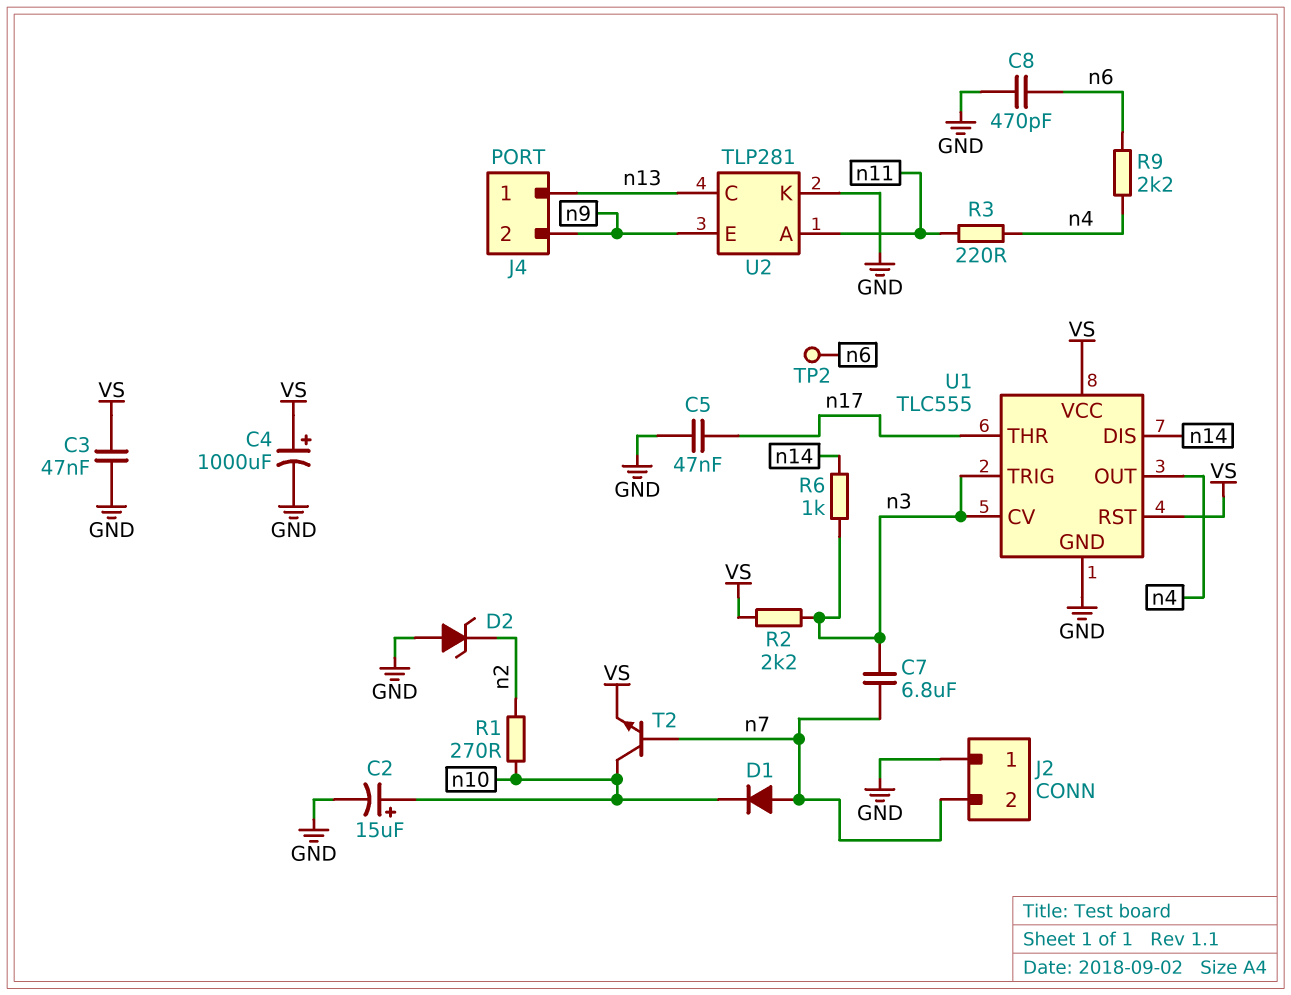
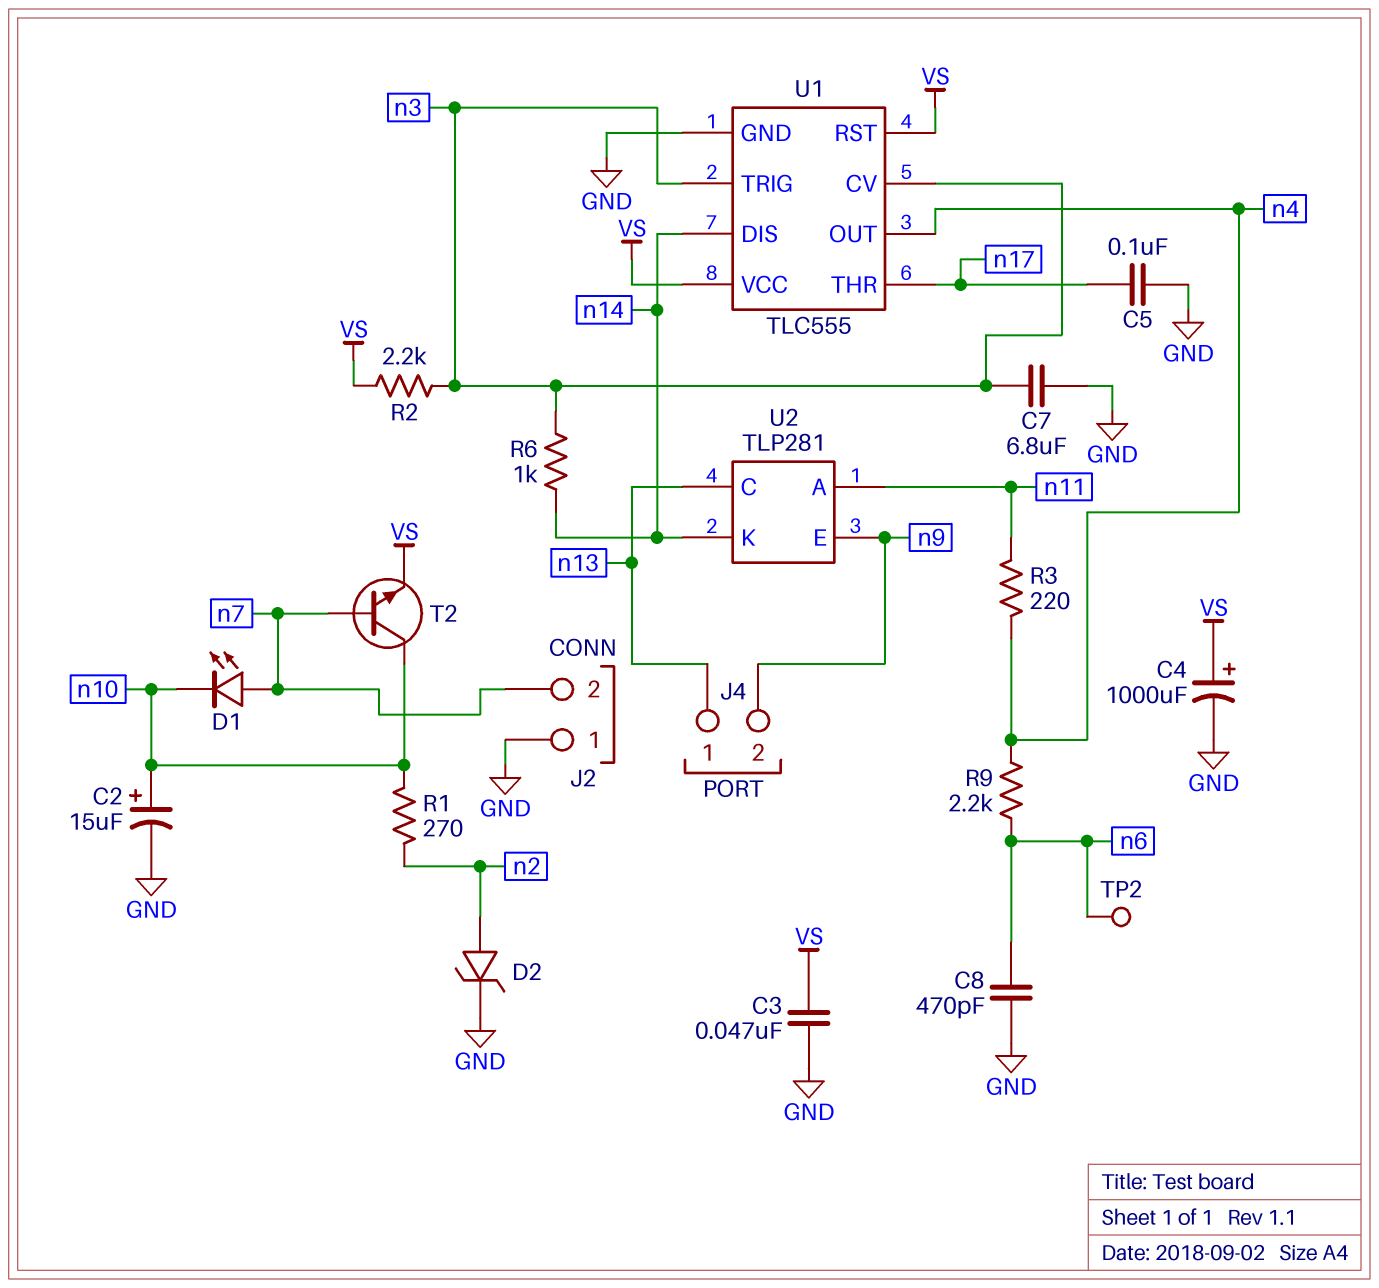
C5: 47nF (GND, n17) -> 100nF (GND, n17)
C7: 6.8uF (n3, n7) -> 6.8uF (GND, n3)
D1: diode (A n7, K n10) -> LED (A n7, K n10)
D2: zener (A GND, K n2) -> zener (A n2, K GND)
U2 pin K: GND -> n14

